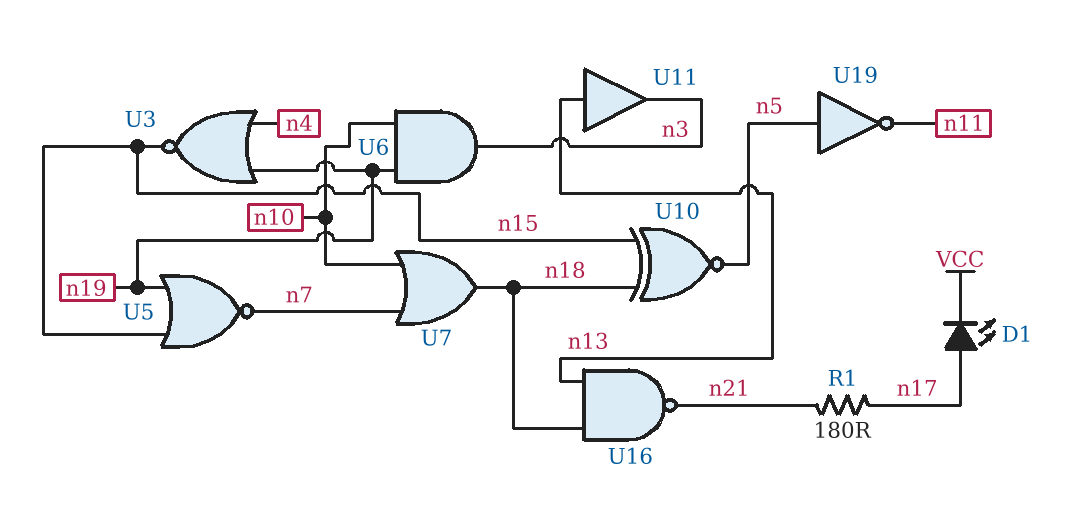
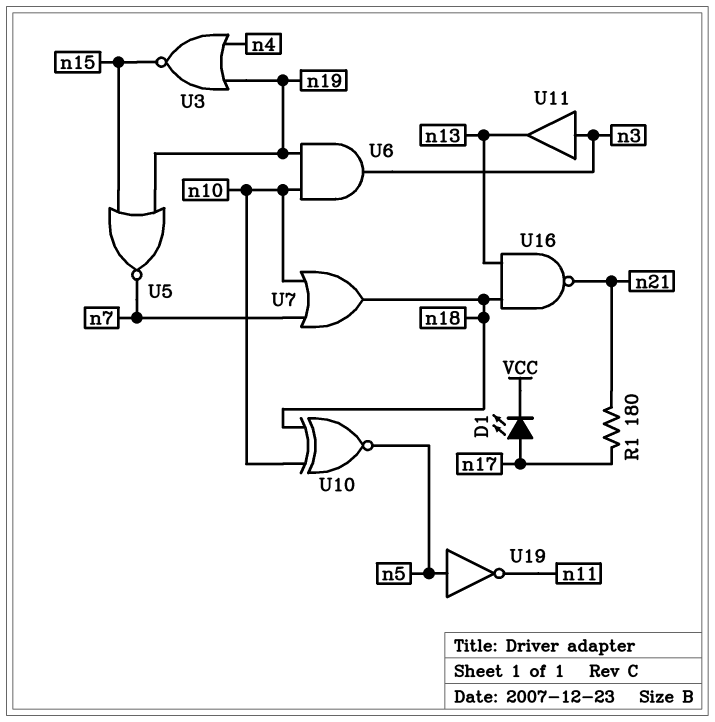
U10: XNOR (in n15, in n18, out n5) -> XNOR (in n10, in n18, out n5)
U11: buffer (in n13, out n3) -> buffer (in n3, out n13)

